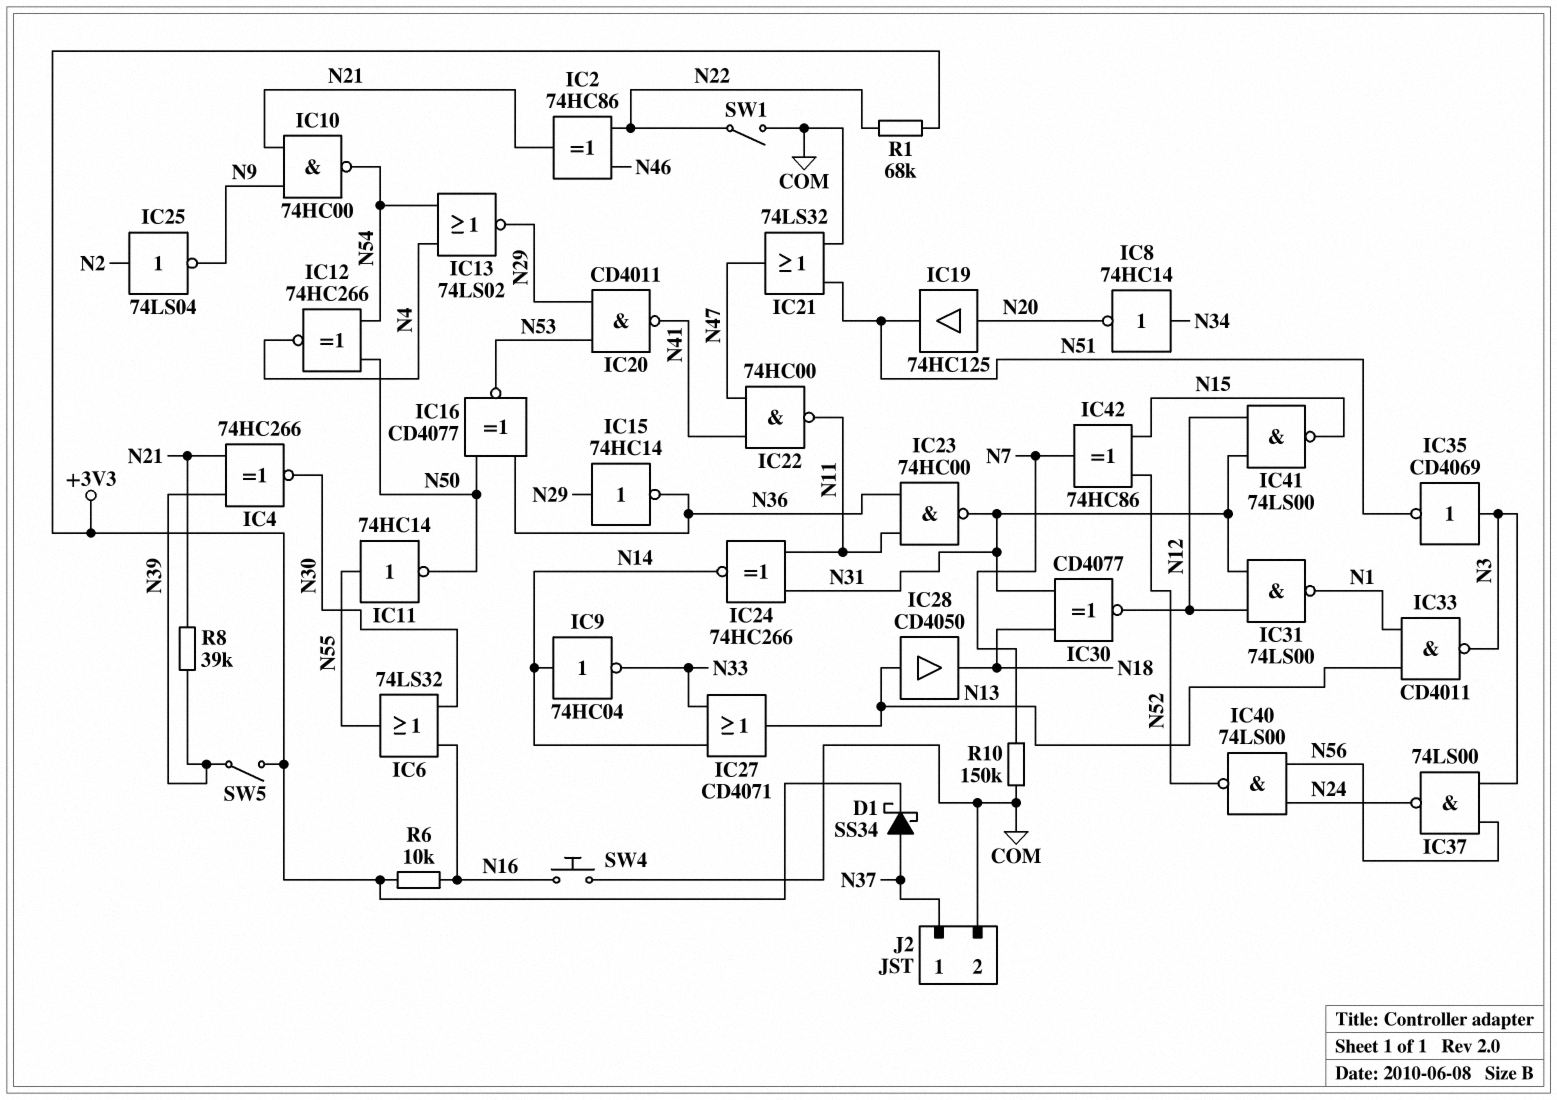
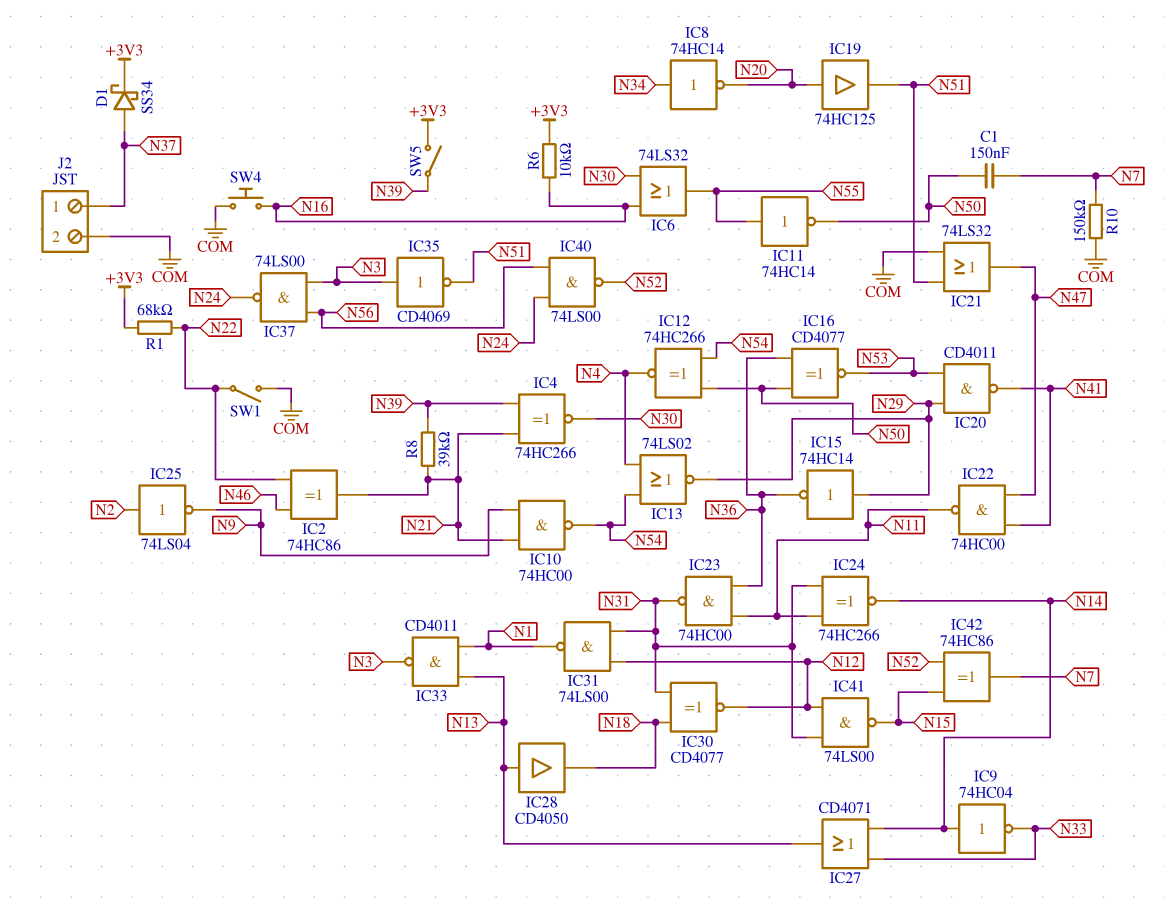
C1: none -> 150nF (N7, N50)

